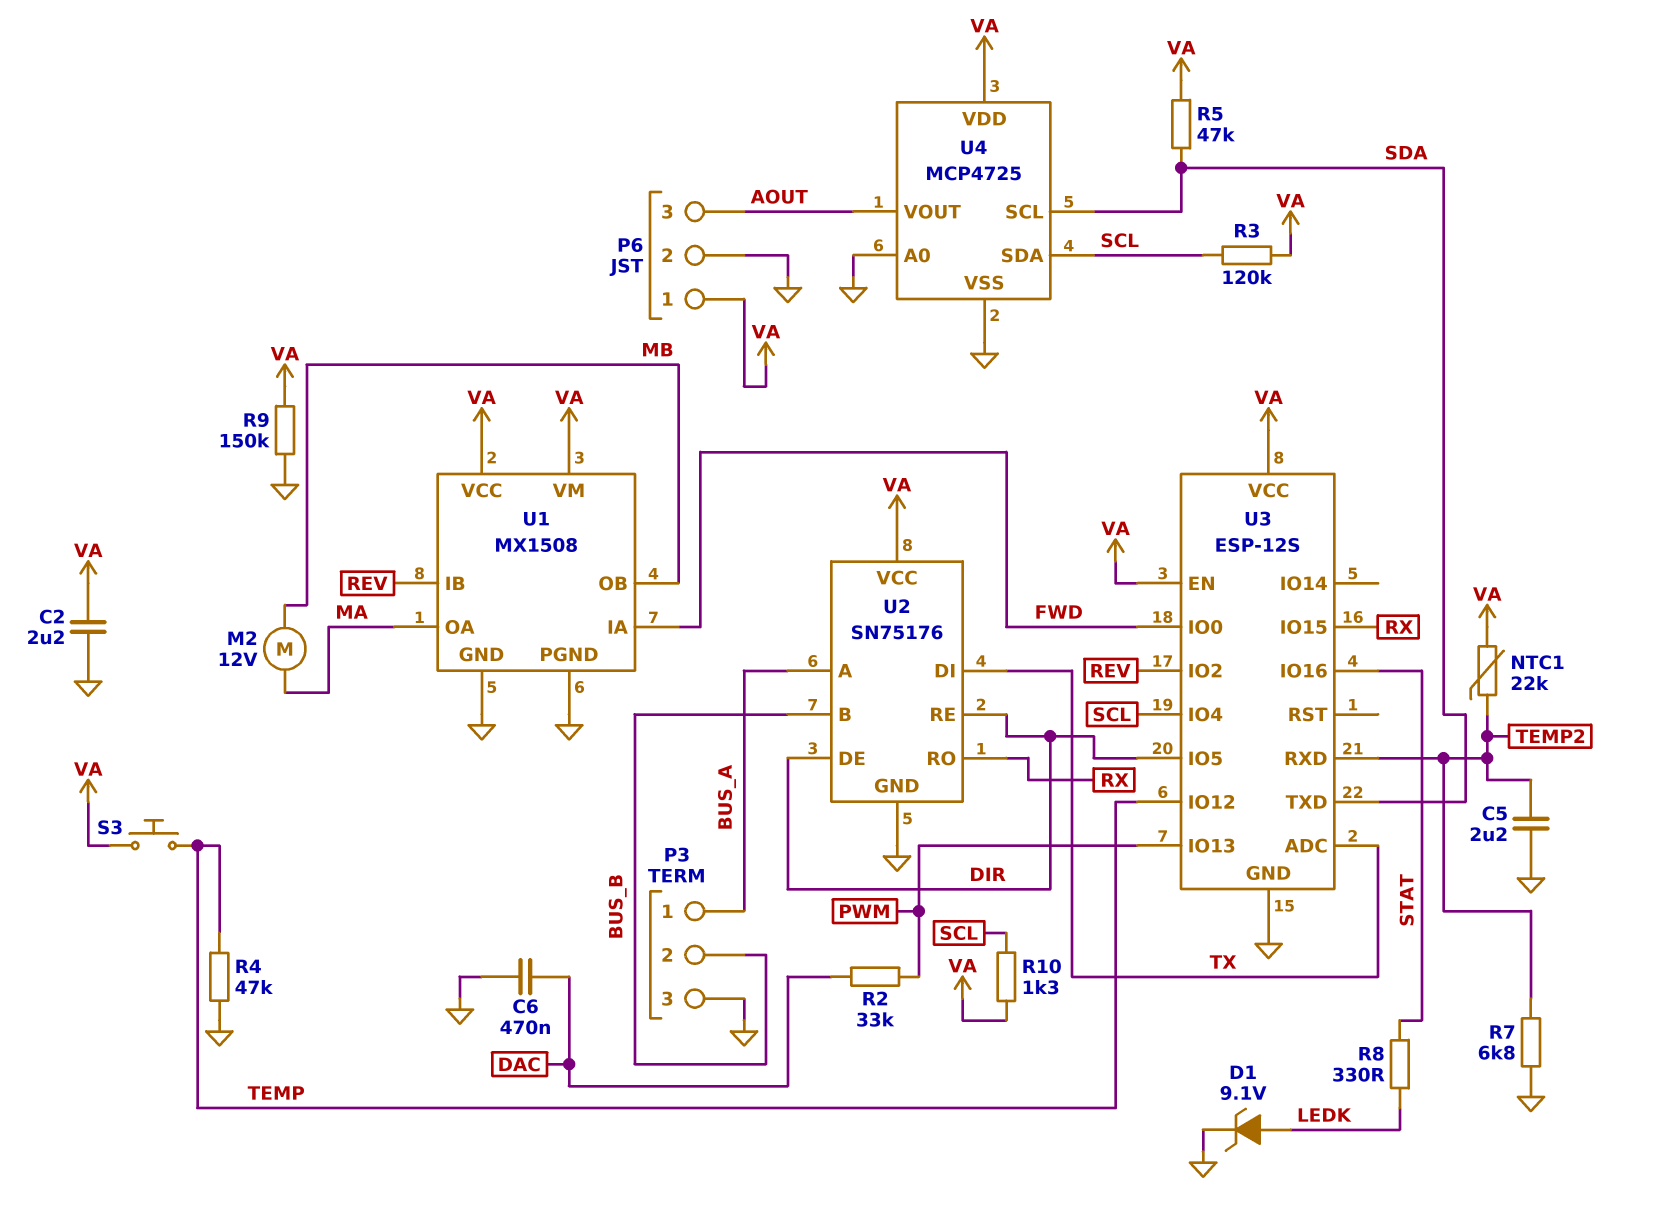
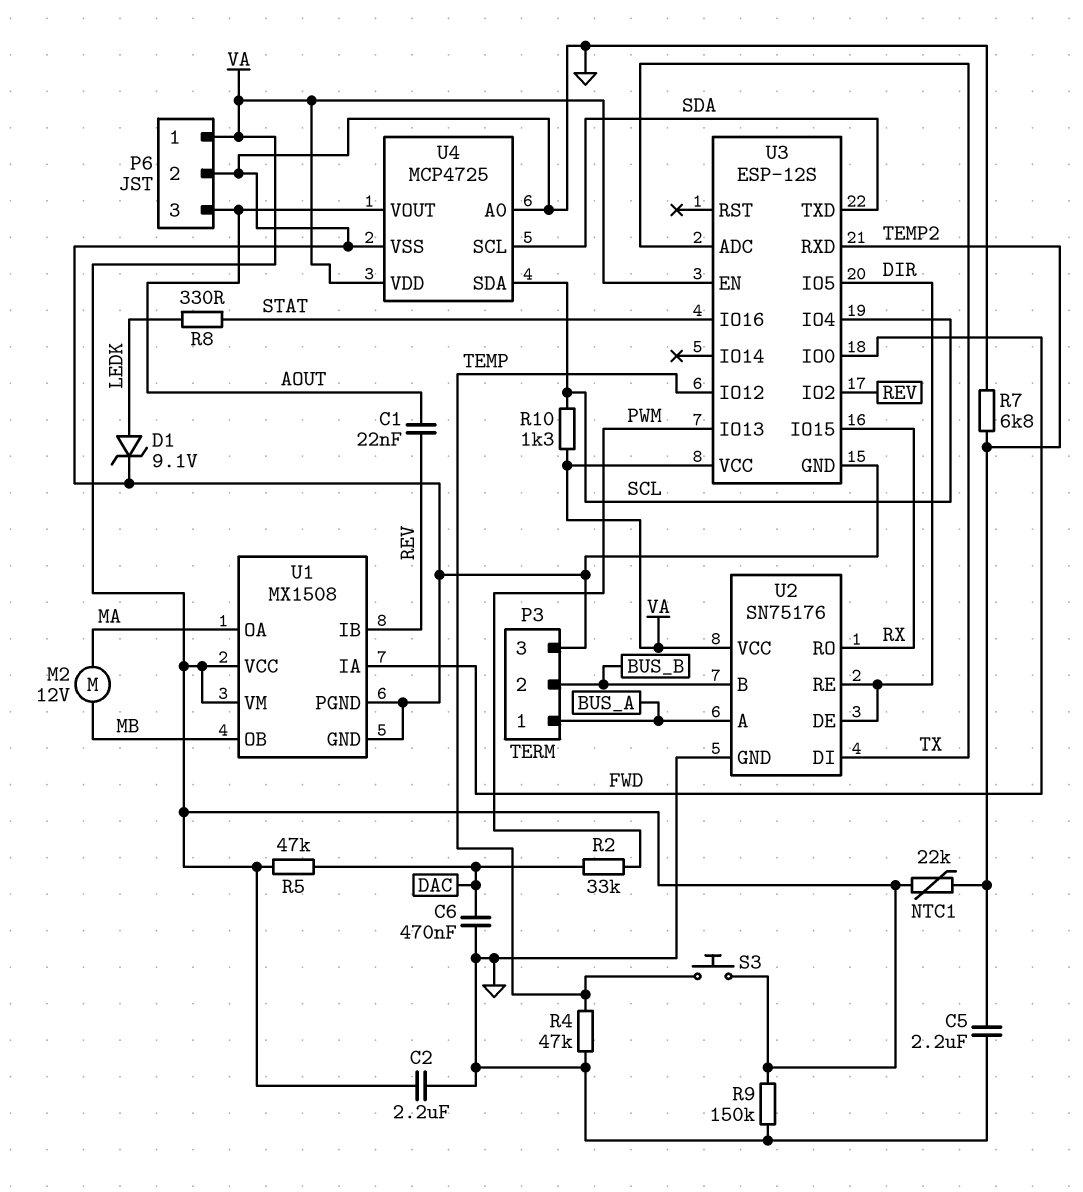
C1: none -> 22nF (AOUT, REV)
R3: 120k (SCL, VA) -> none
R5: 47k (SDA, VA) -> 47k (DAC, VA)

